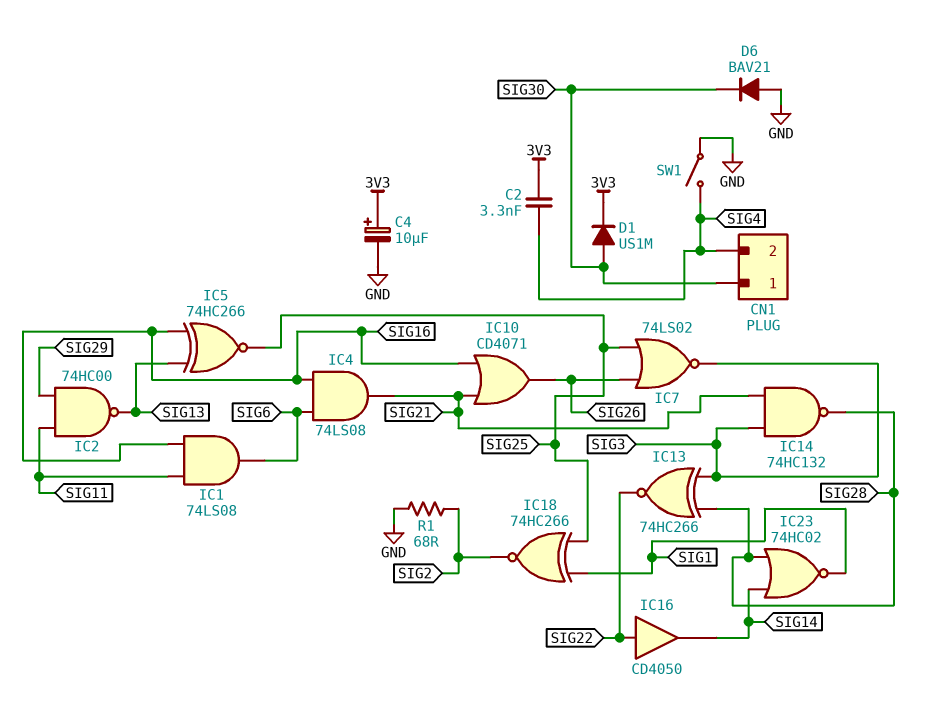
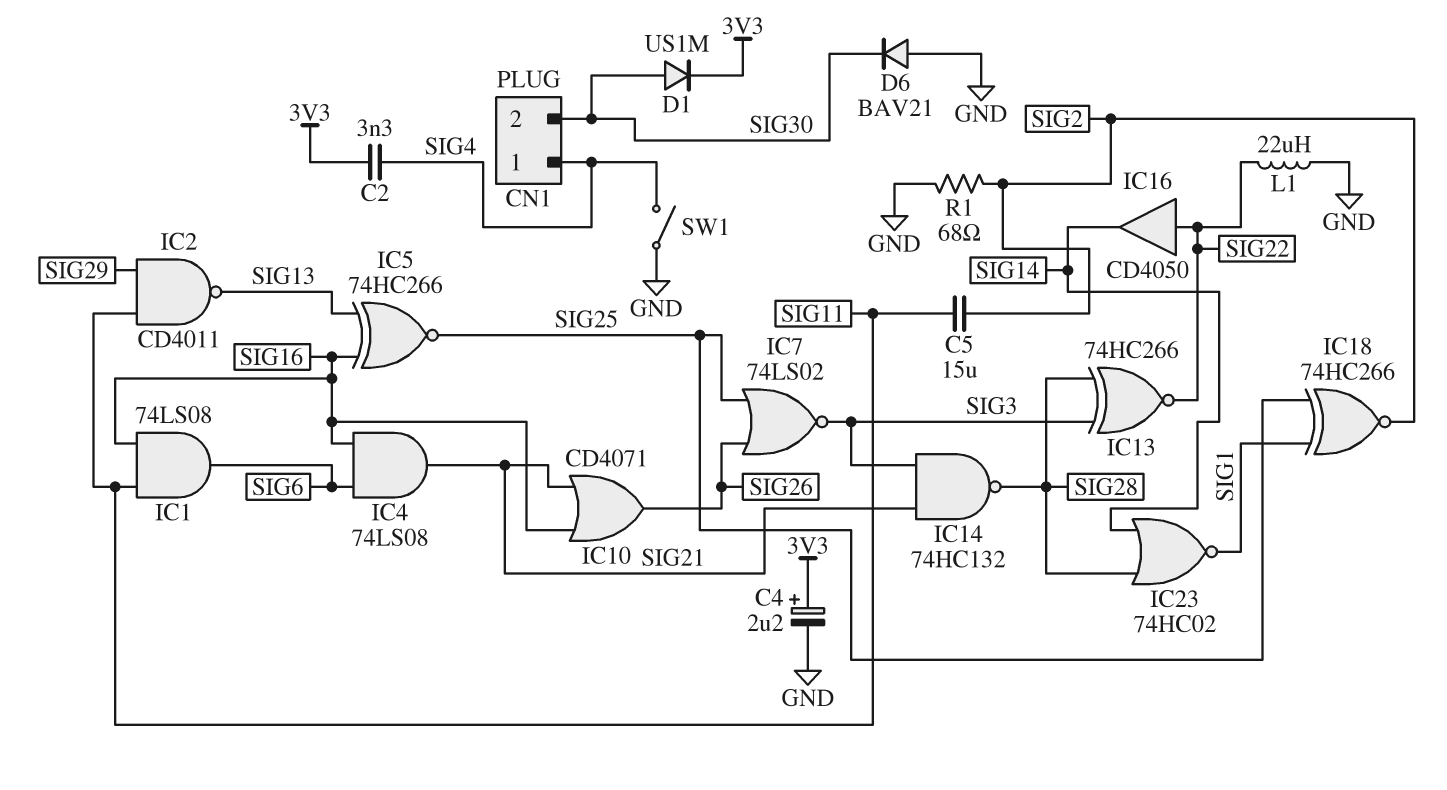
C4: 10uF (plus 3V3, minus GND) -> 2.2uF (plus 3V3, minus GND)
C5: none -> 15uF (SIG2, SIG11)
CN1 pin 1: SIG30 -> SIG4
CN1 pin 2: SIG4 -> SIG30
IC2: NAND 74HC00 (in SIG11, in SIG29, out SIG13) -> NAND CD4011 (in SIG11, in SIG29, out SIG13)
L1: none -> 22uH (GND, SIG22)

